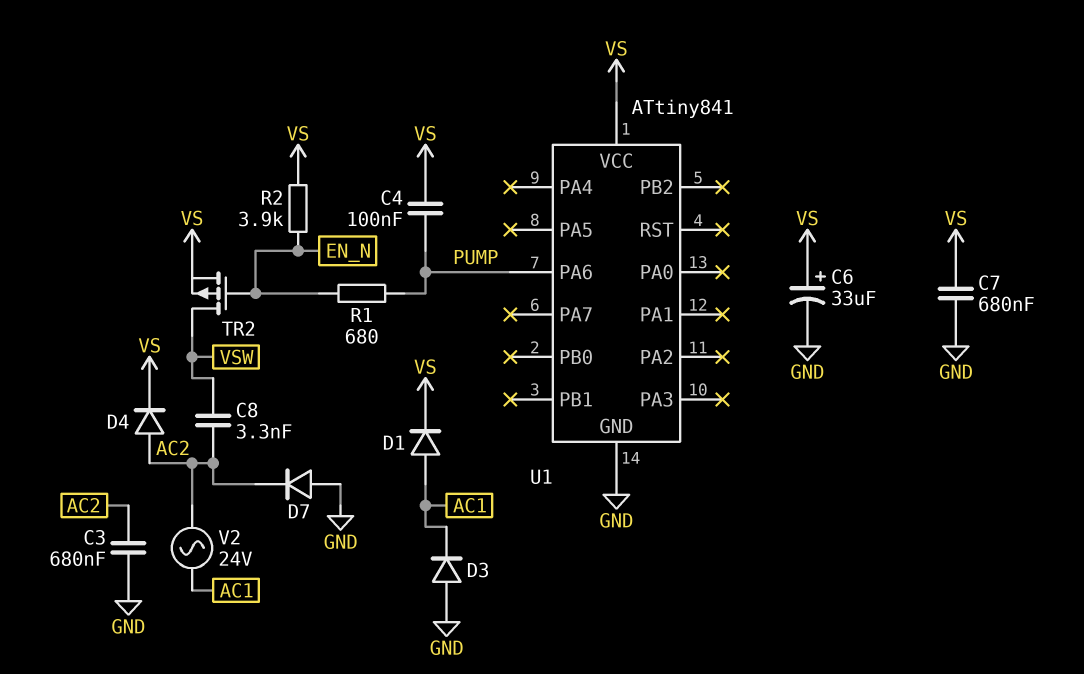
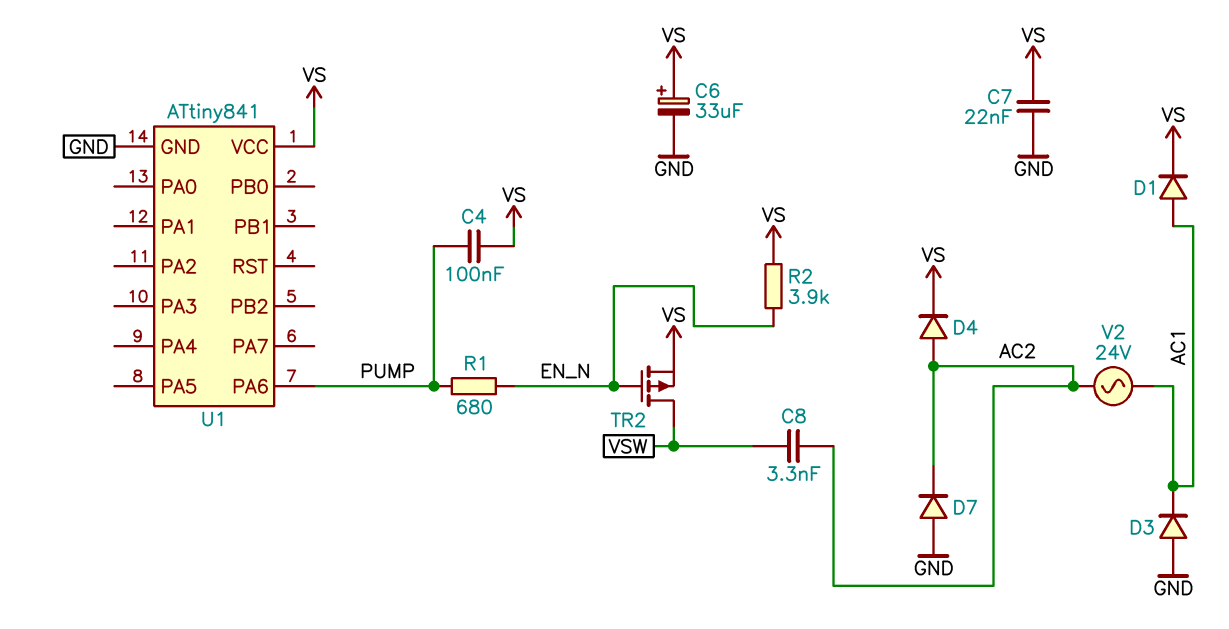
C3: 680nF (AC2, GND) -> none
C7: 680nF (GND, VS) -> 22nF (GND, VS)

